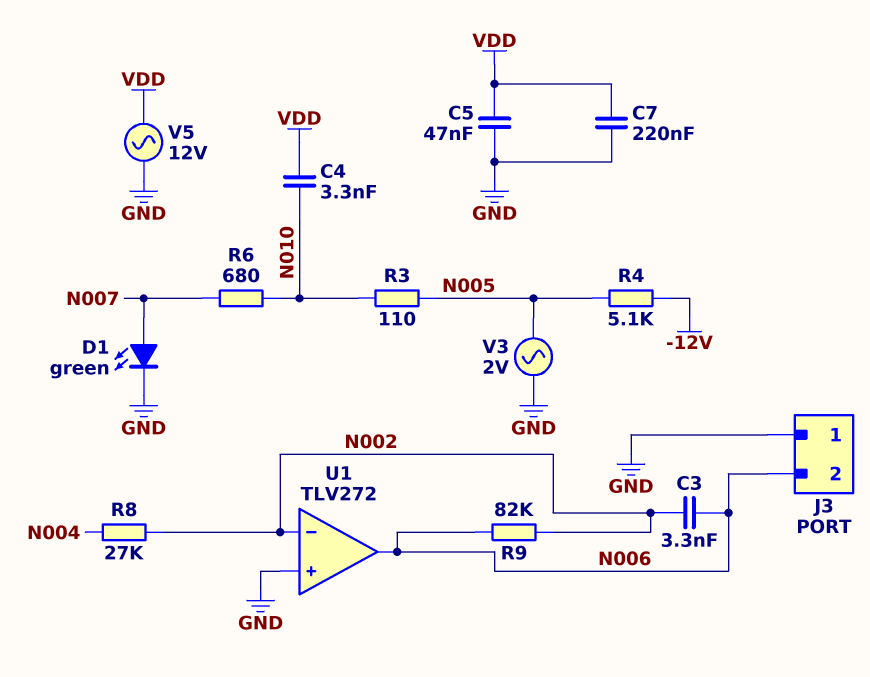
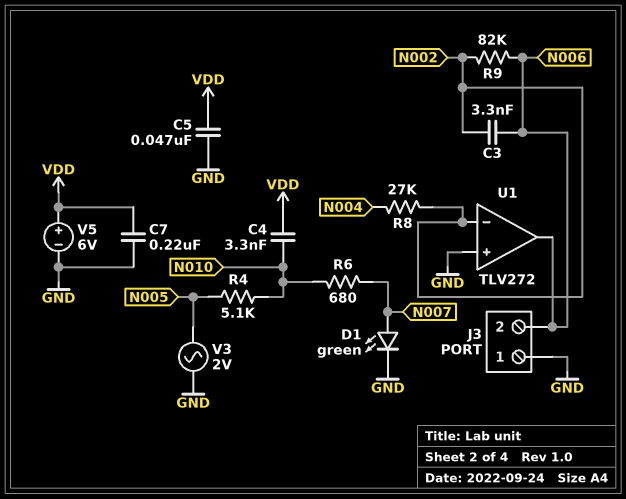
R3: 110 (N005, N010) -> none
R4: 5.1k (-12V, N005) -> 5.1k (N005, N010)
V5: AC 12V (GND, VDD) -> 6V (plus VDD, minus GND)

